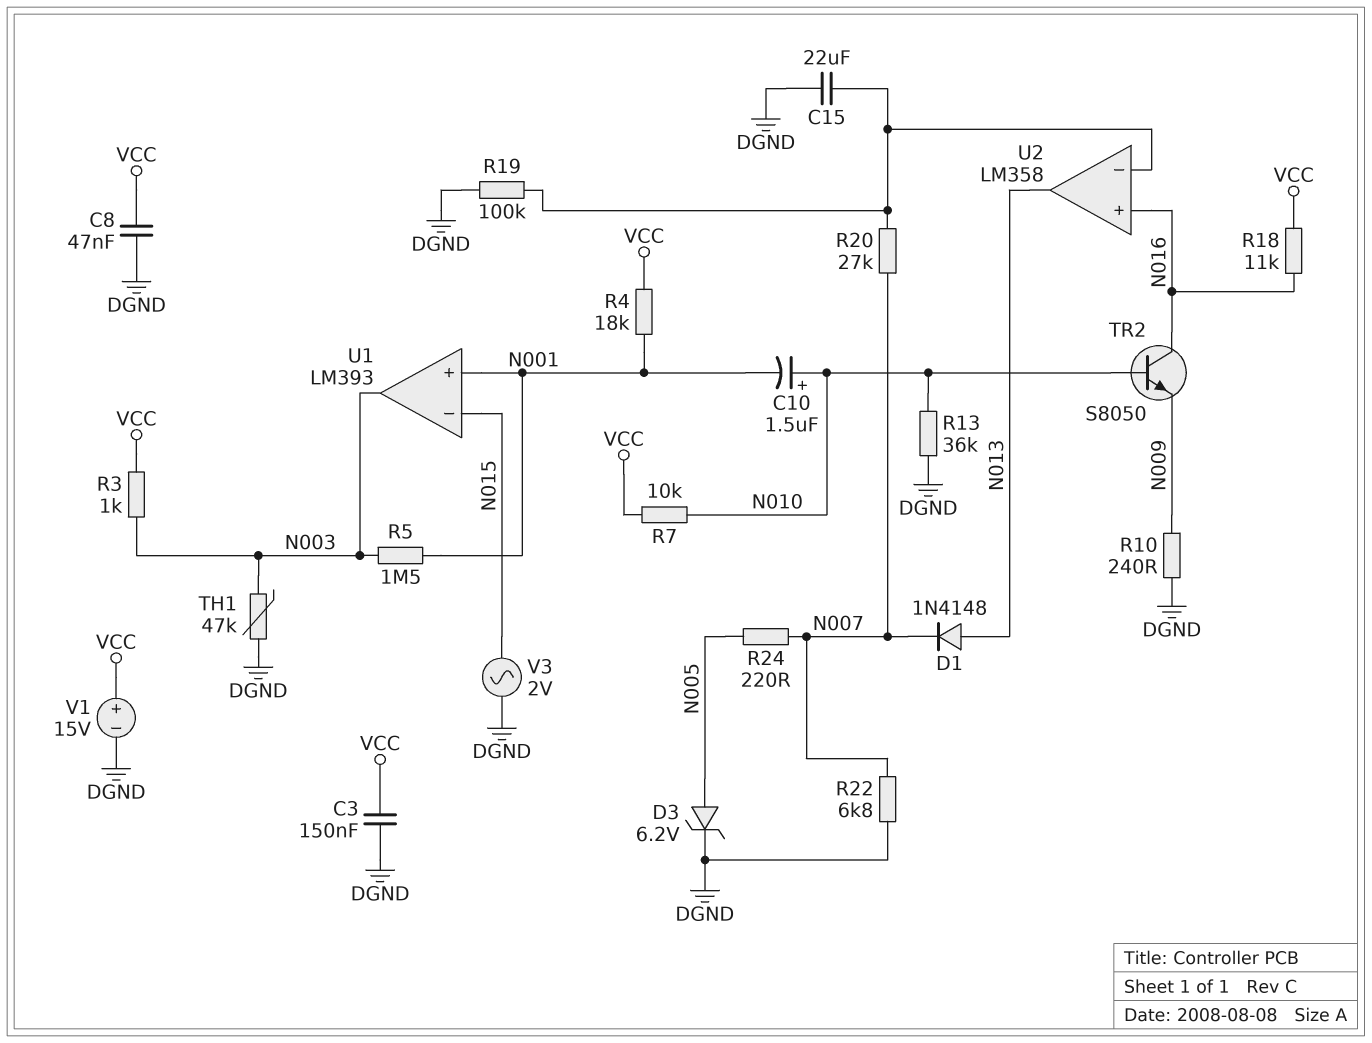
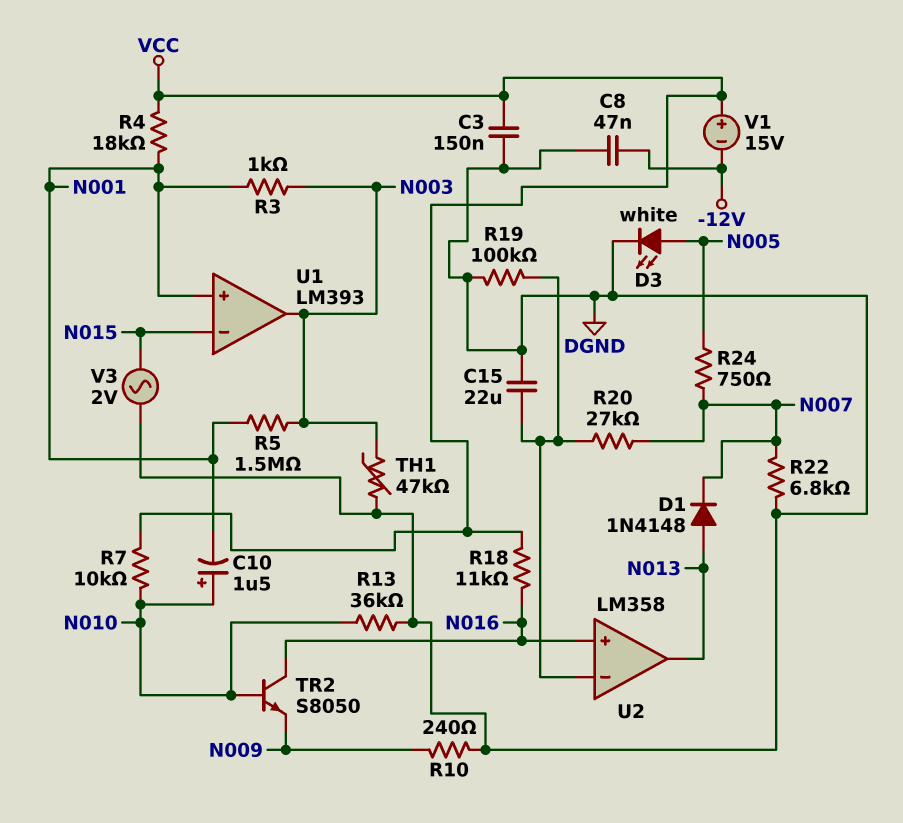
C8: 47nF (DGND, VCC) -> 47nF (-12V, DGND)
D3: zener 6.2V (A N005, K DGND) -> LED white (A N005, K DGND)
R3: 1k (N003, VCC) -> 1k (N001, N003)
R24: 220 (N005, N007) -> 750 (N005, N007)
V1: 15V (plus VCC, minus DGND) -> 15V (plus VCC, minus -12V)

